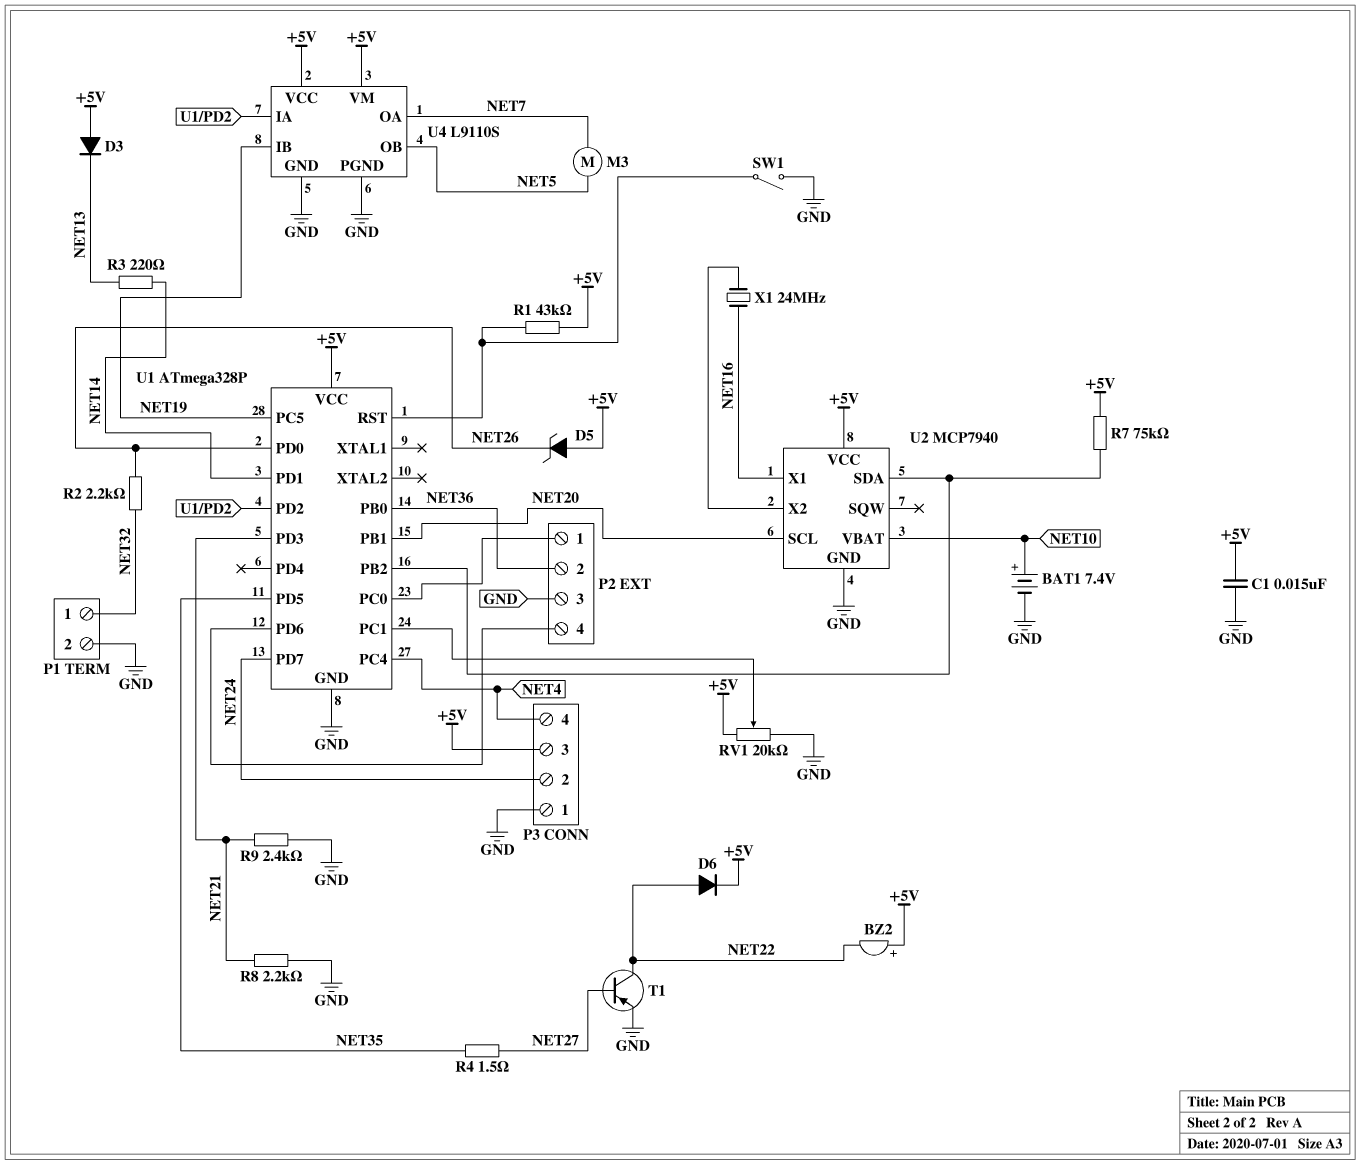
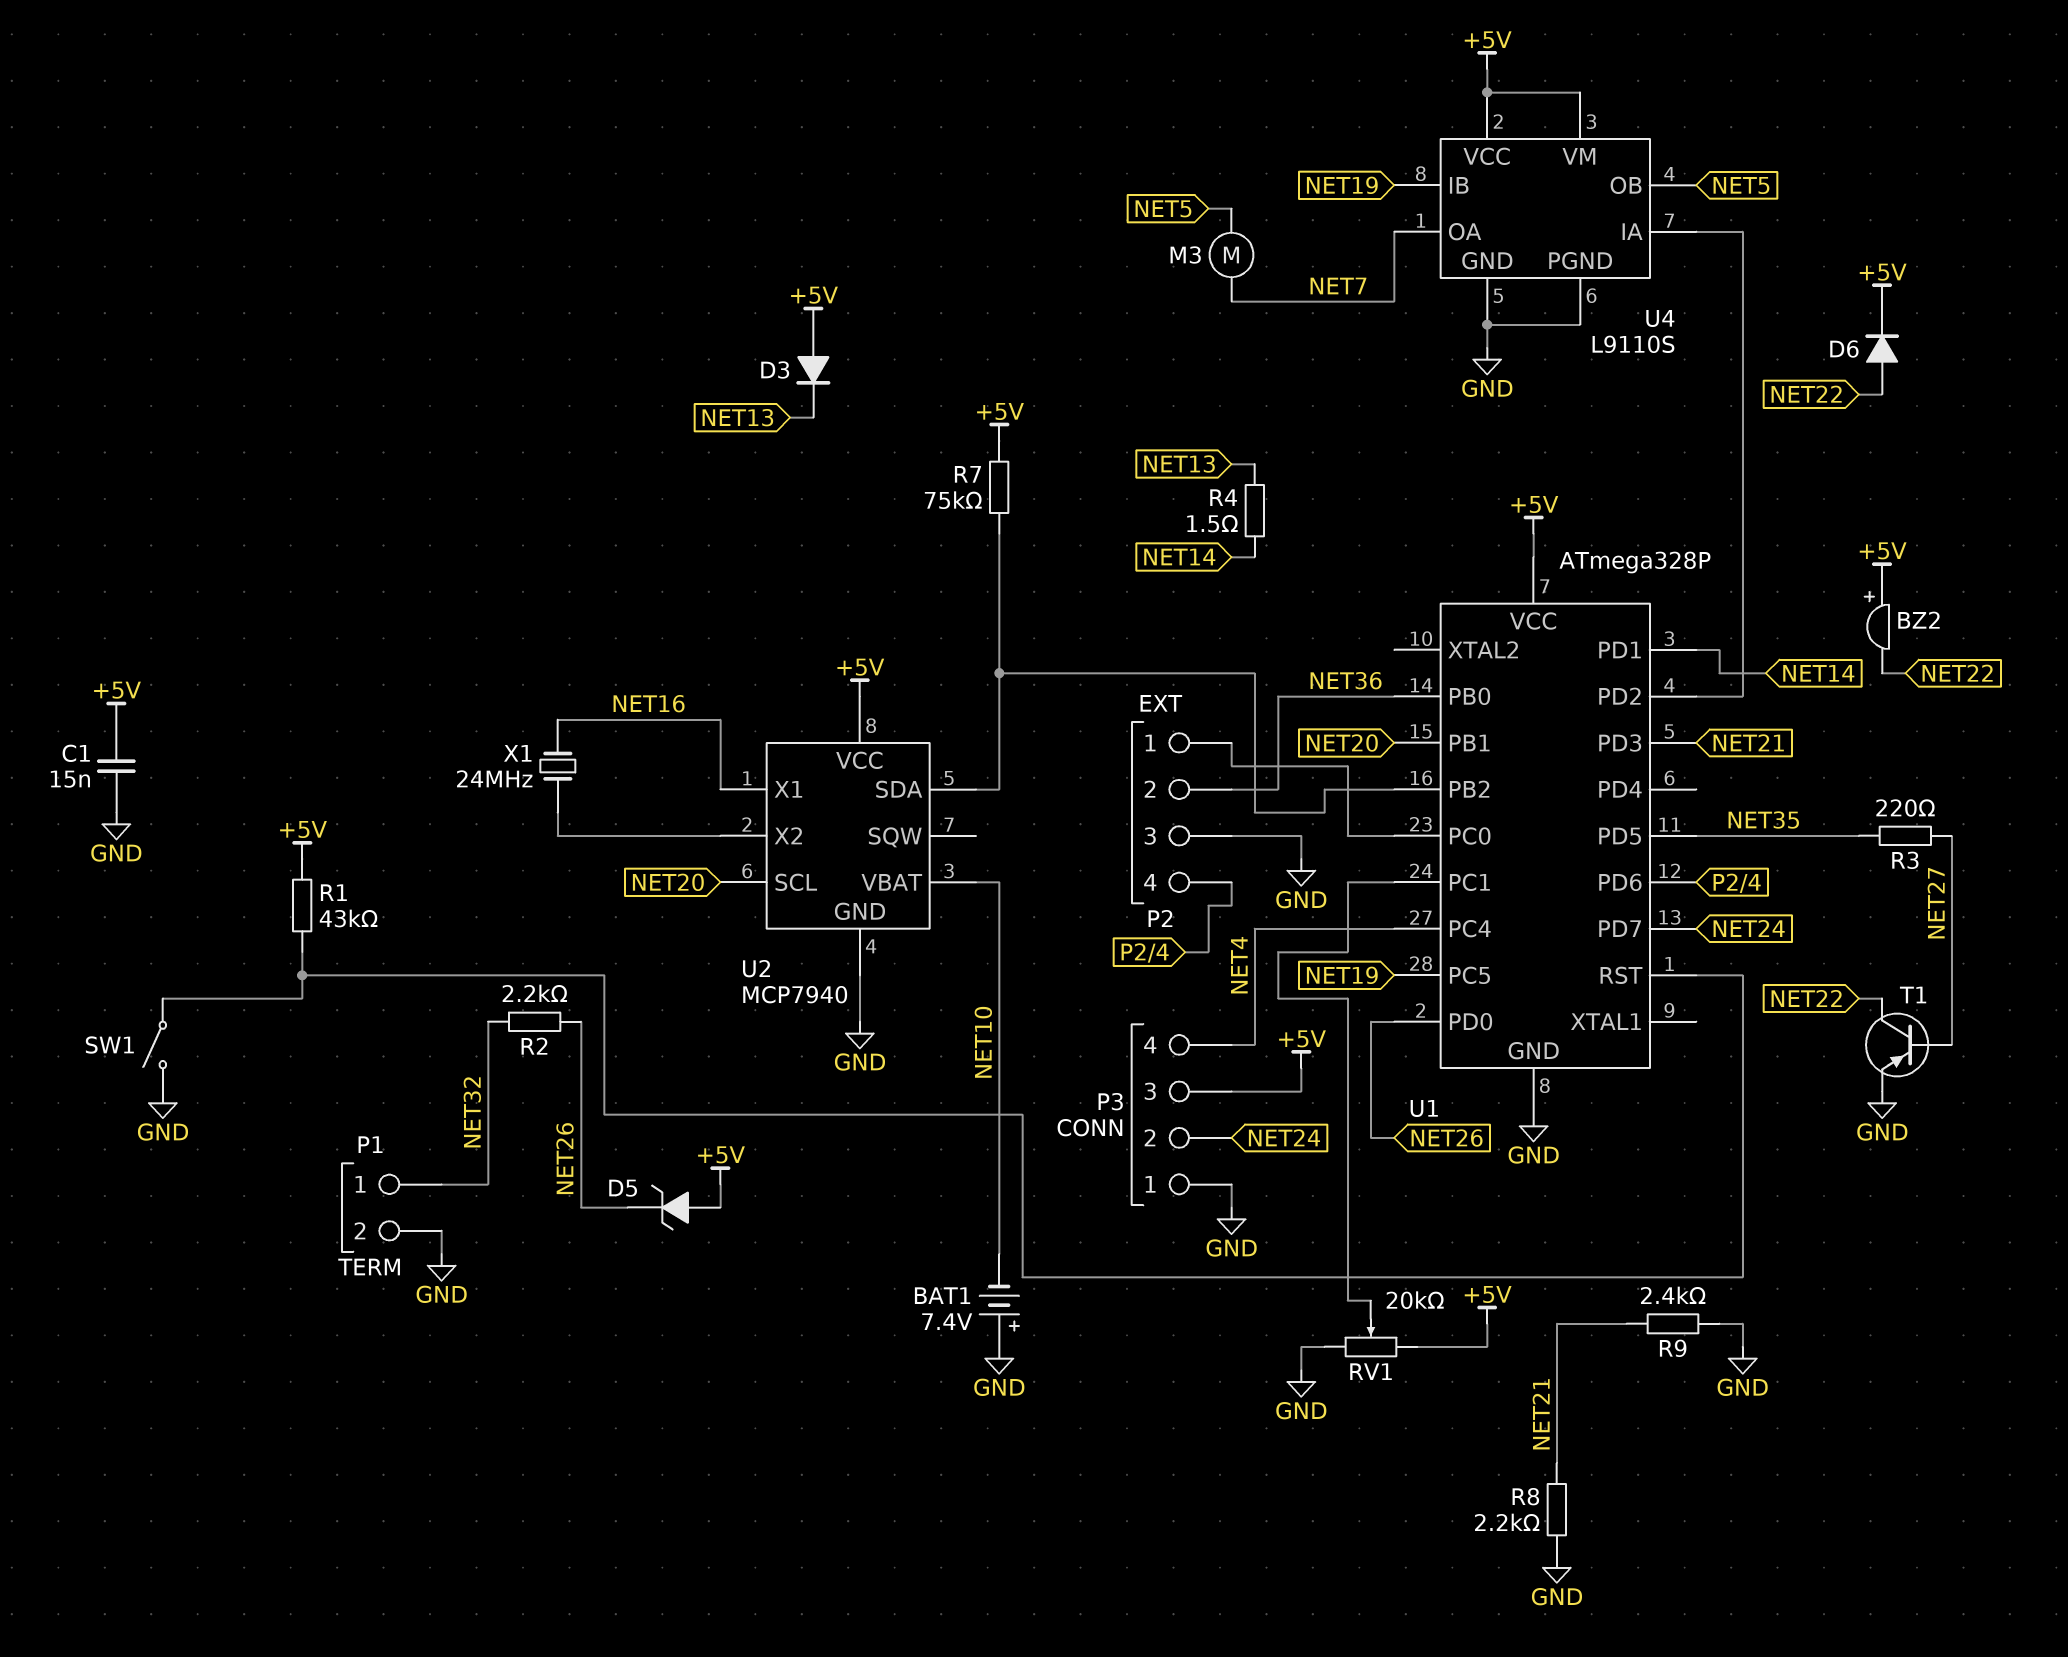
BAT1: 7.4V (plus NET10, minus GND) -> 7.4V (plus GND, minus NET10)
R3: 220 (NET13, NET14) -> 220 (NET27, NET35)
R4: 1.5 (NET27, NET35) -> 1.5 (NET13, NET14)

